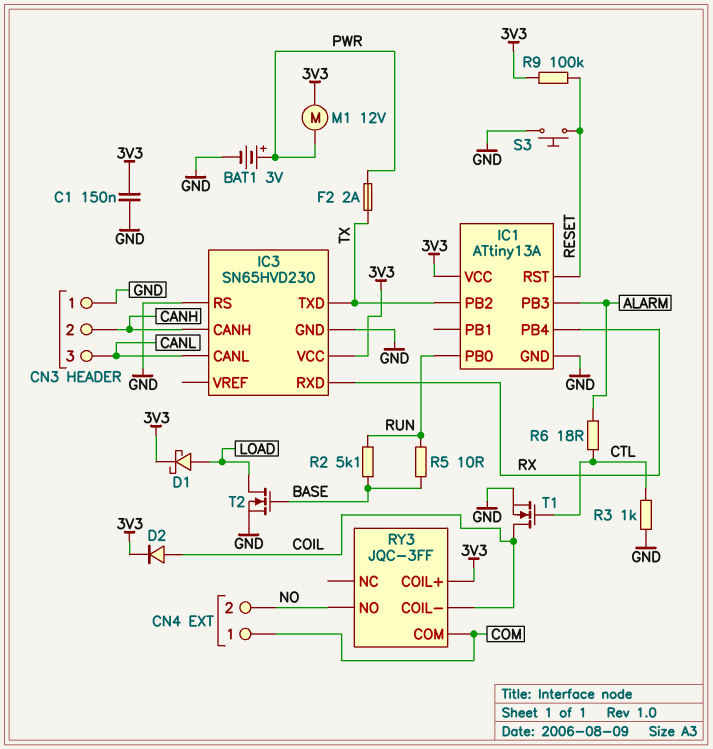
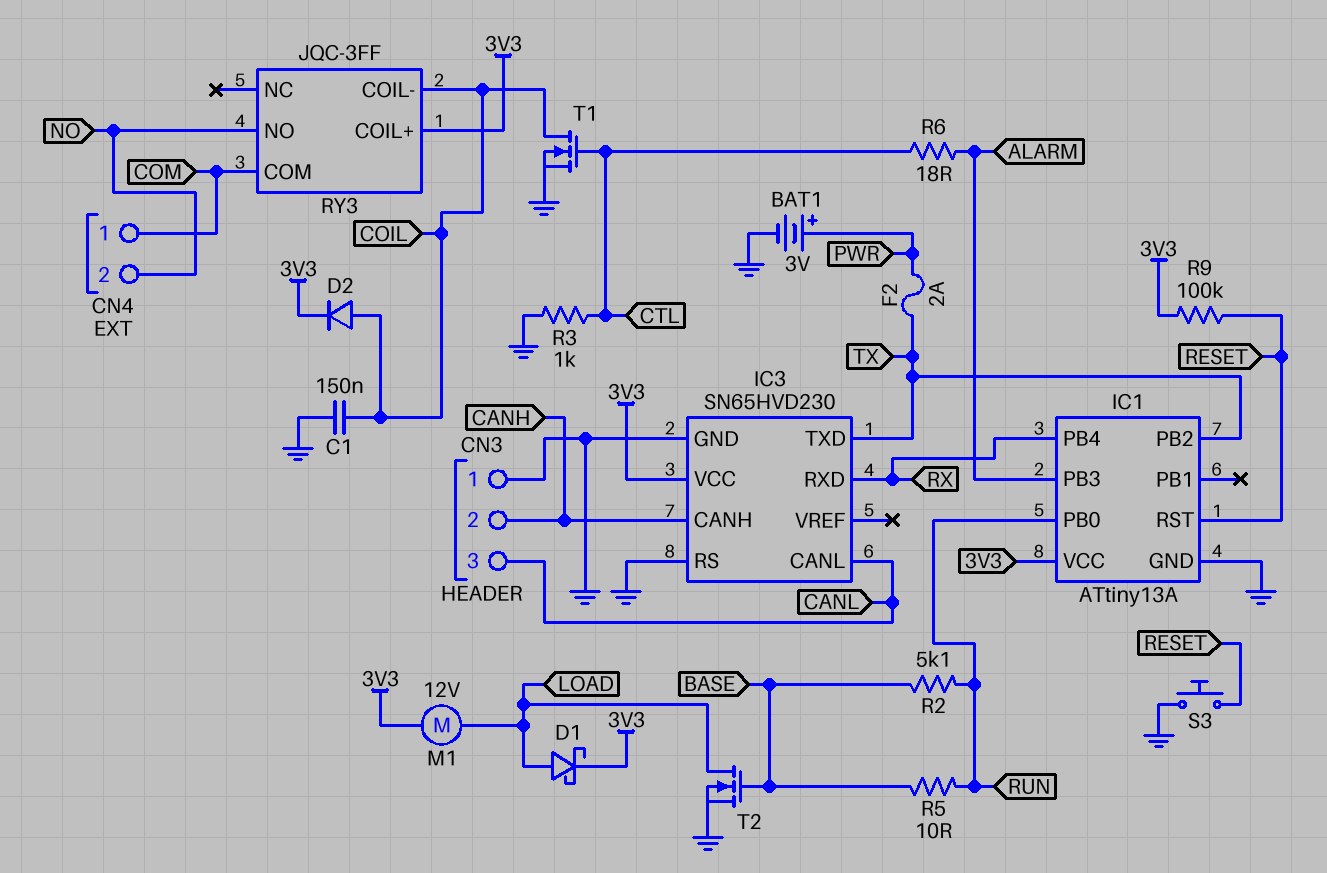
C1: 150nF (3V3, GND) -> 150nF (COIL, GND)
M1: motor 12V (3V3, PWR) -> motor 12V (3V3, LOAD)

